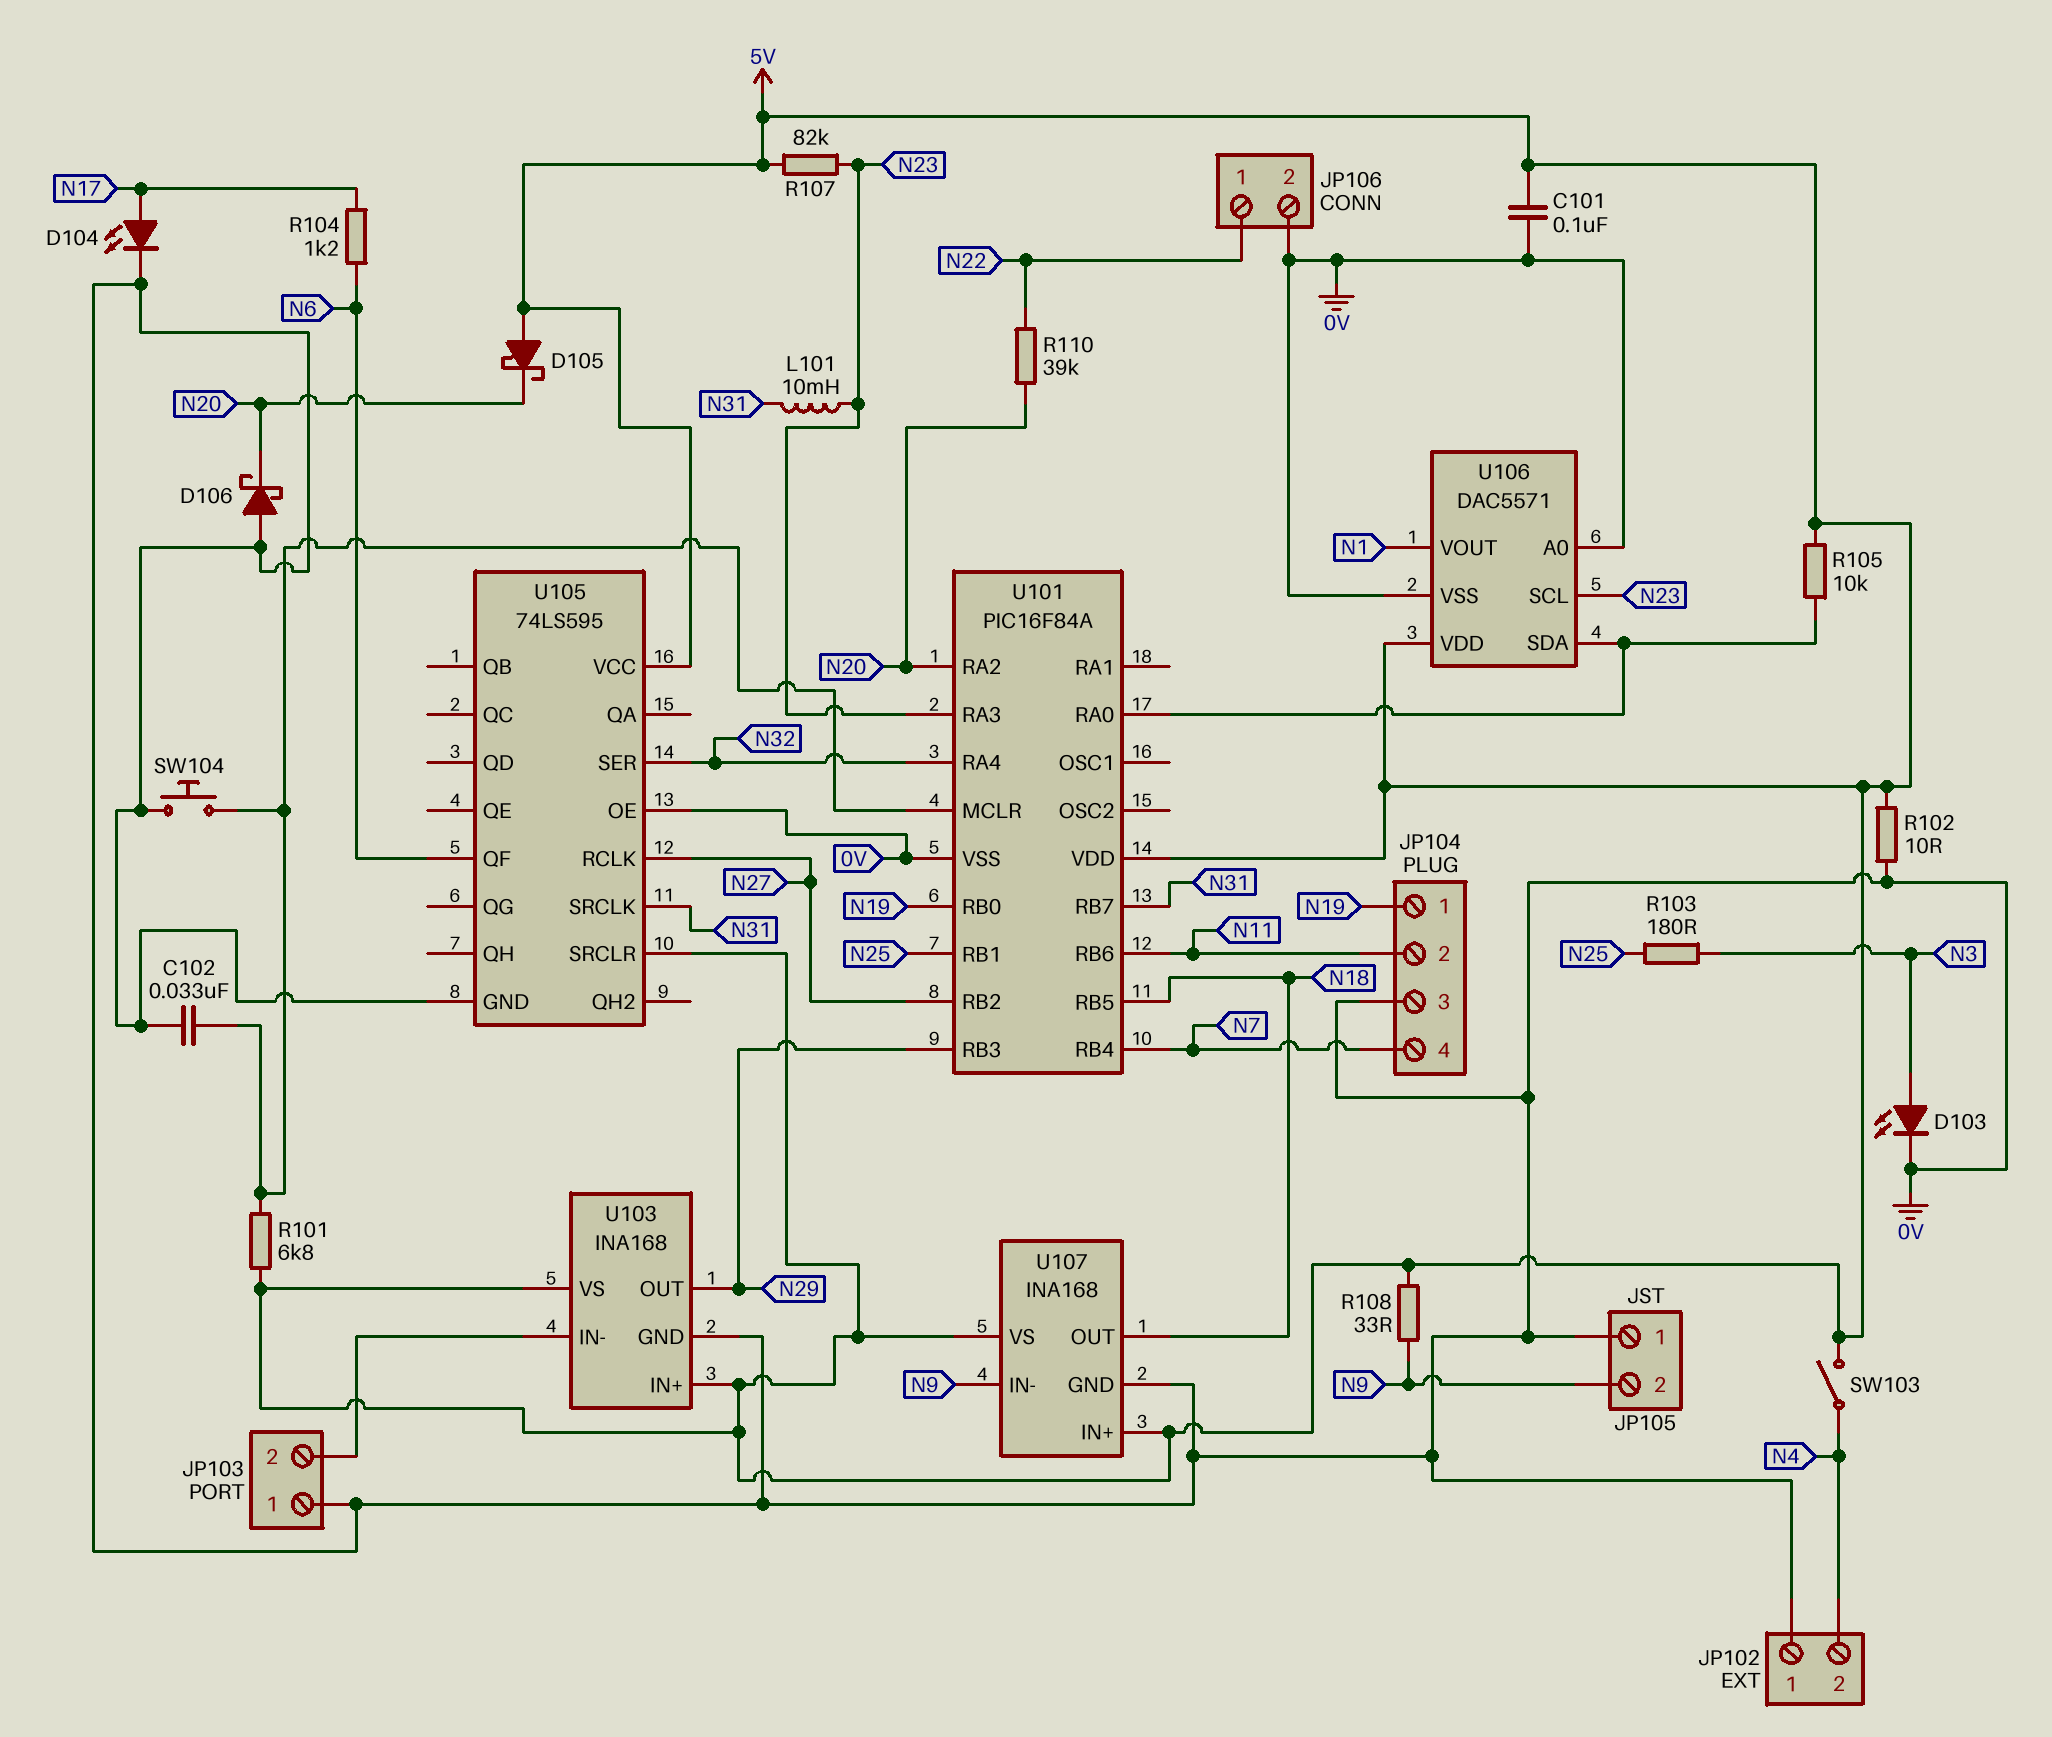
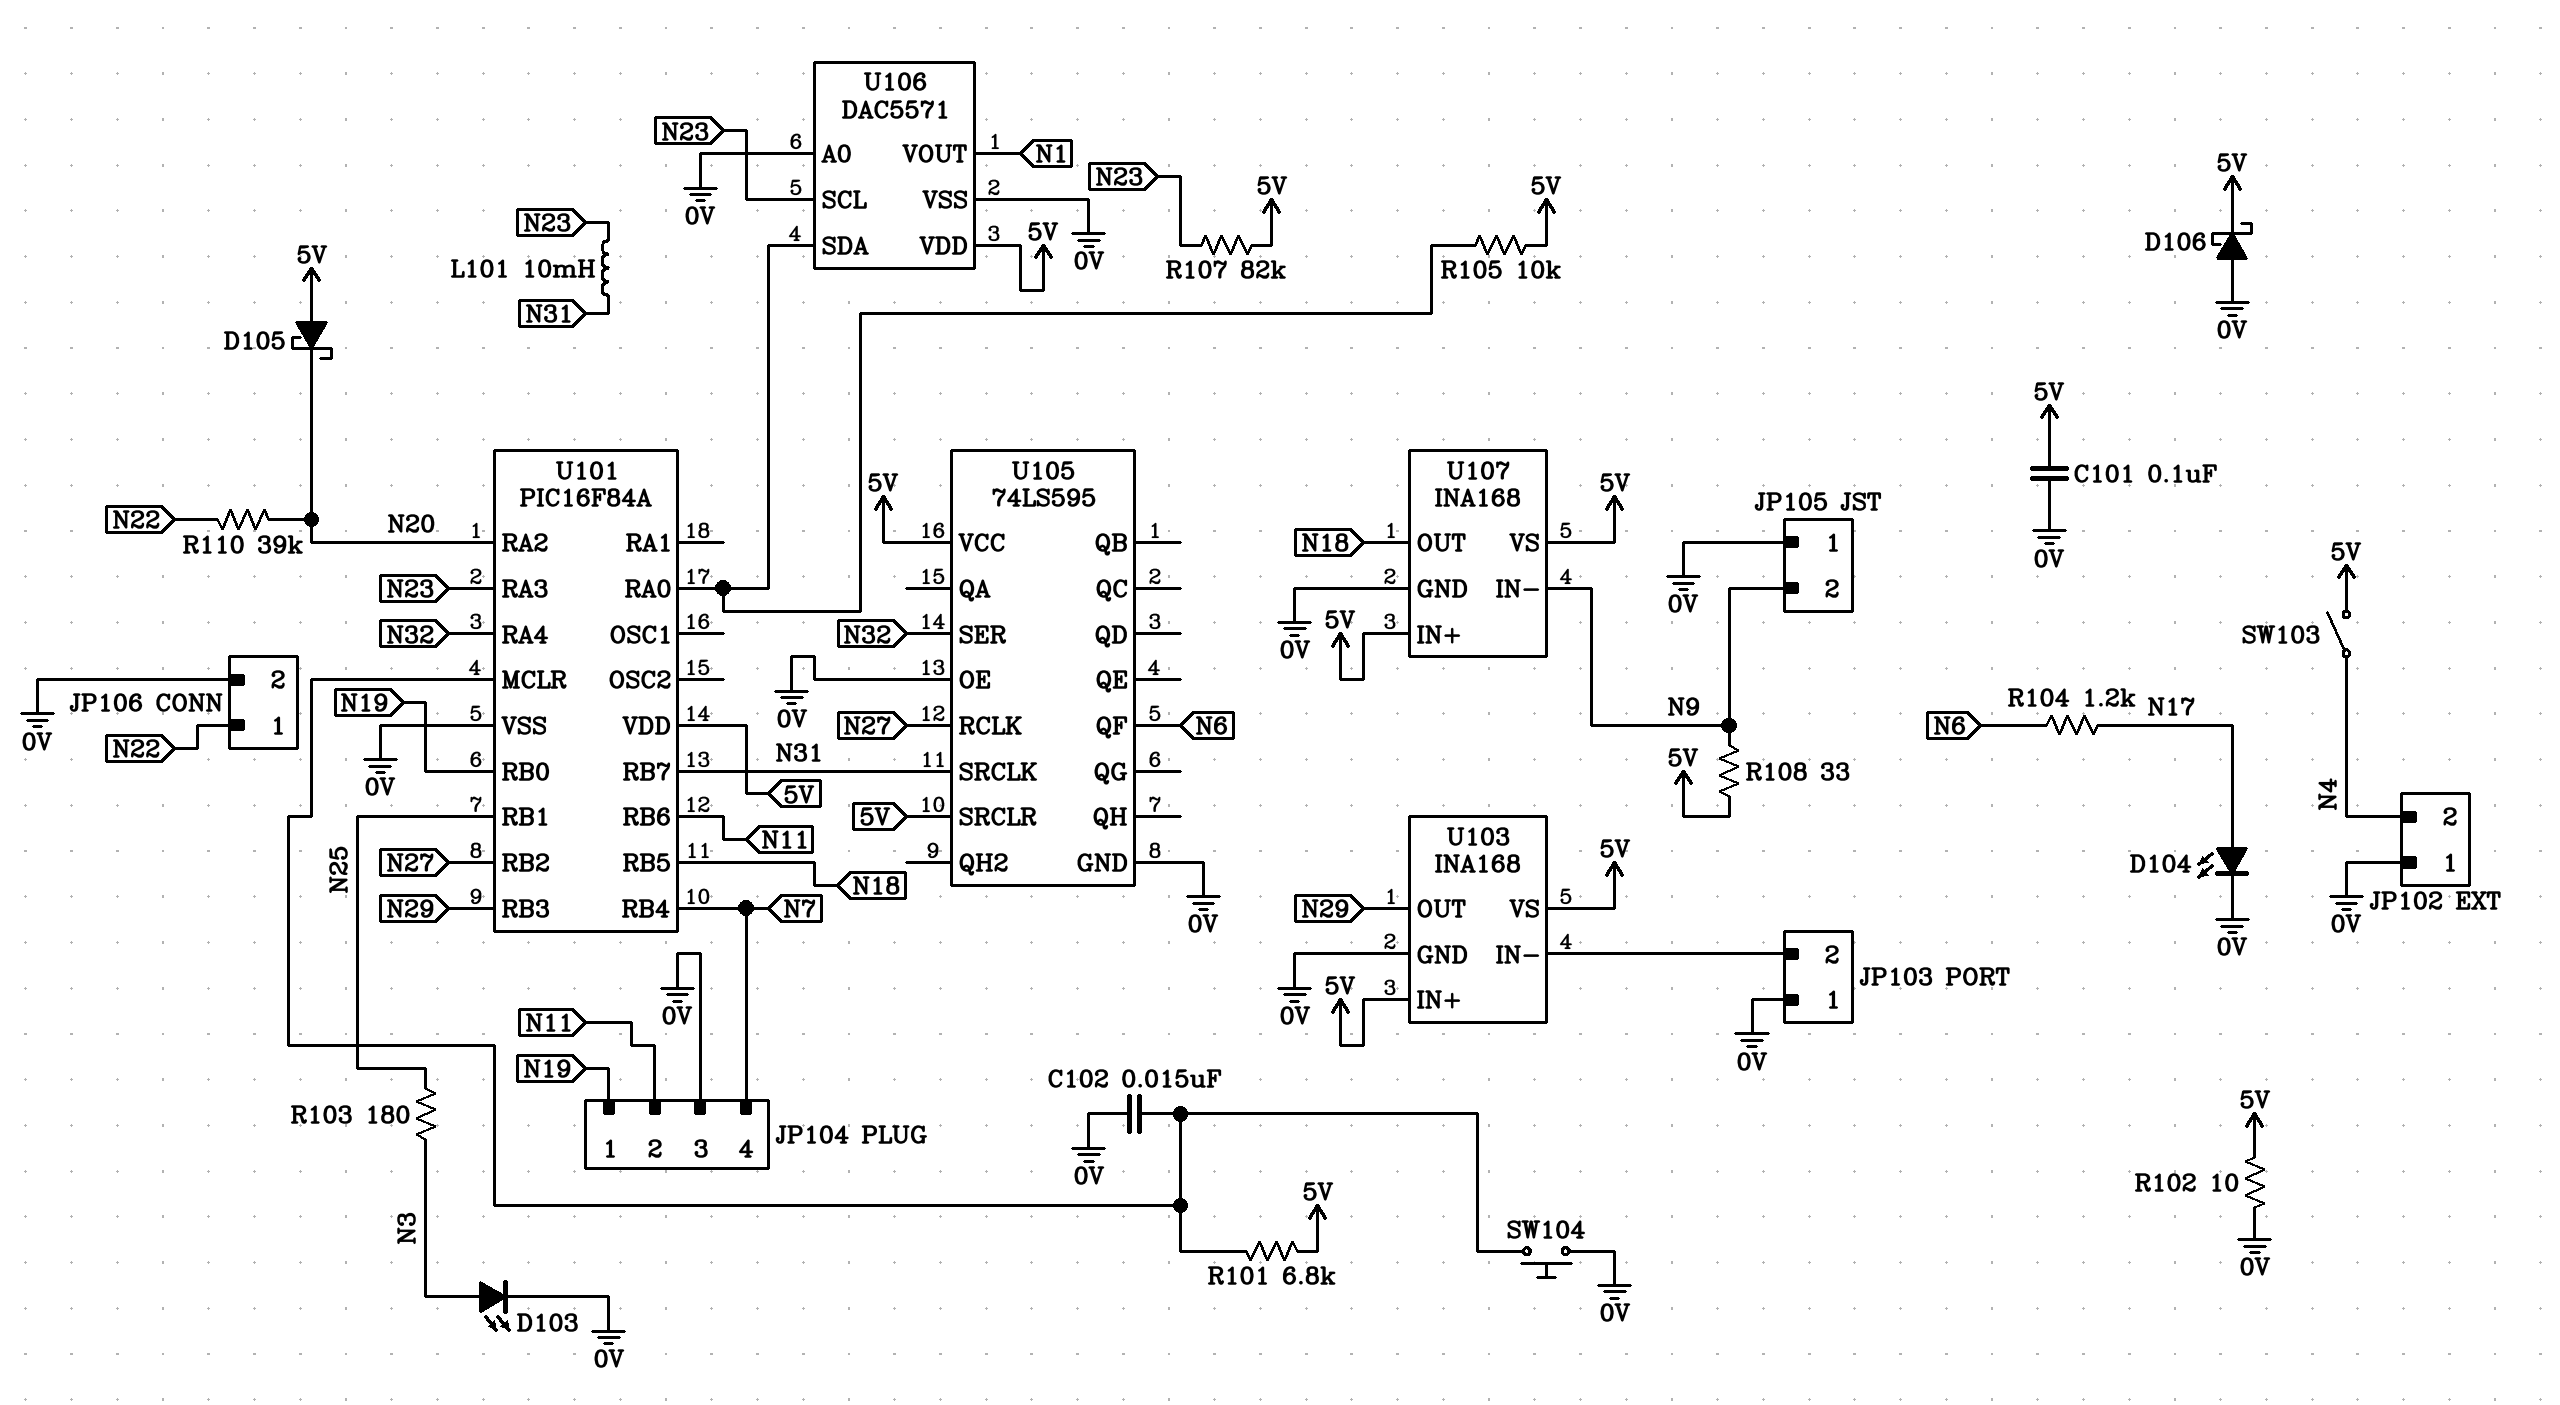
C102: 33nF (0V, U101/MCLR) -> 15nF (0V, U101/MCLR)
D106: schottky (A 0V, K N20) -> schottky (A 0V, K 5V)

